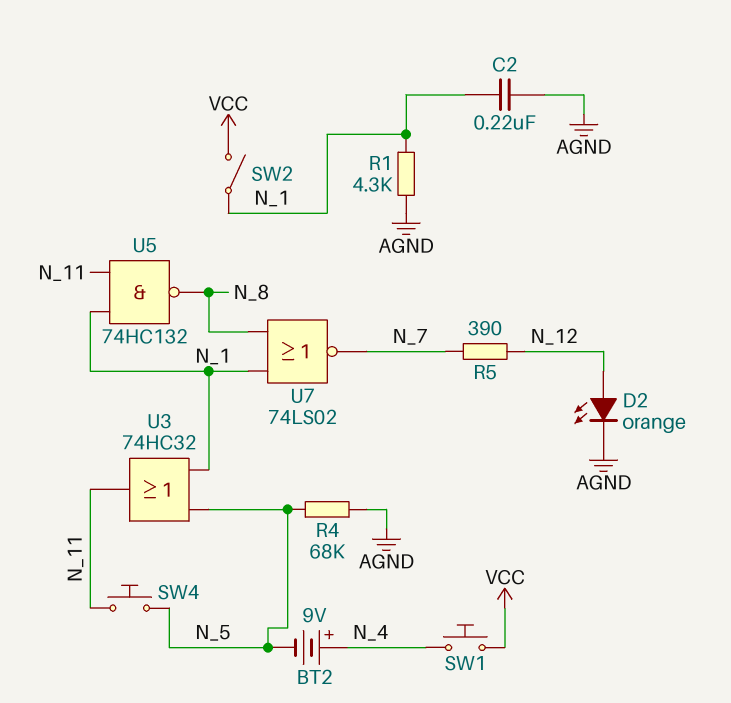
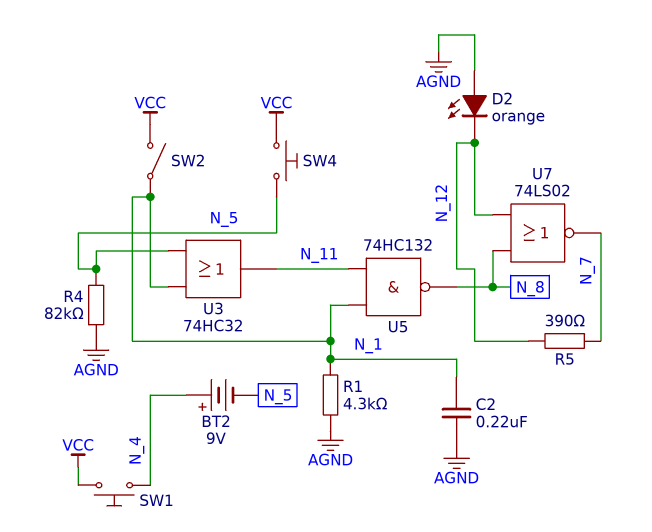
D2: LED orange (A N_12, K AGND) -> LED orange (A AGND, K N_12)
R4: 68k (AGND, N_5) -> 82k (AGND, N_5)
SW4: button (N_5, N_11) -> button (N_5, VCC)
U7: NOR 74LS02 (in N_1, in N_8, out N_7) -> NOR 74LS02 (in N_8, in N_12, out N_7)

